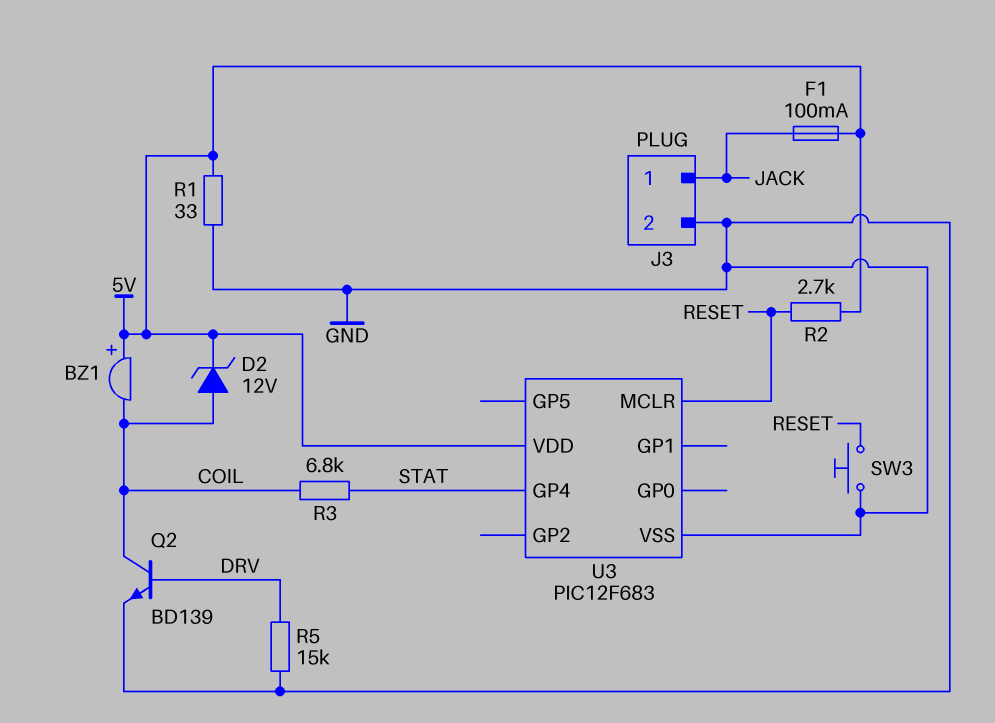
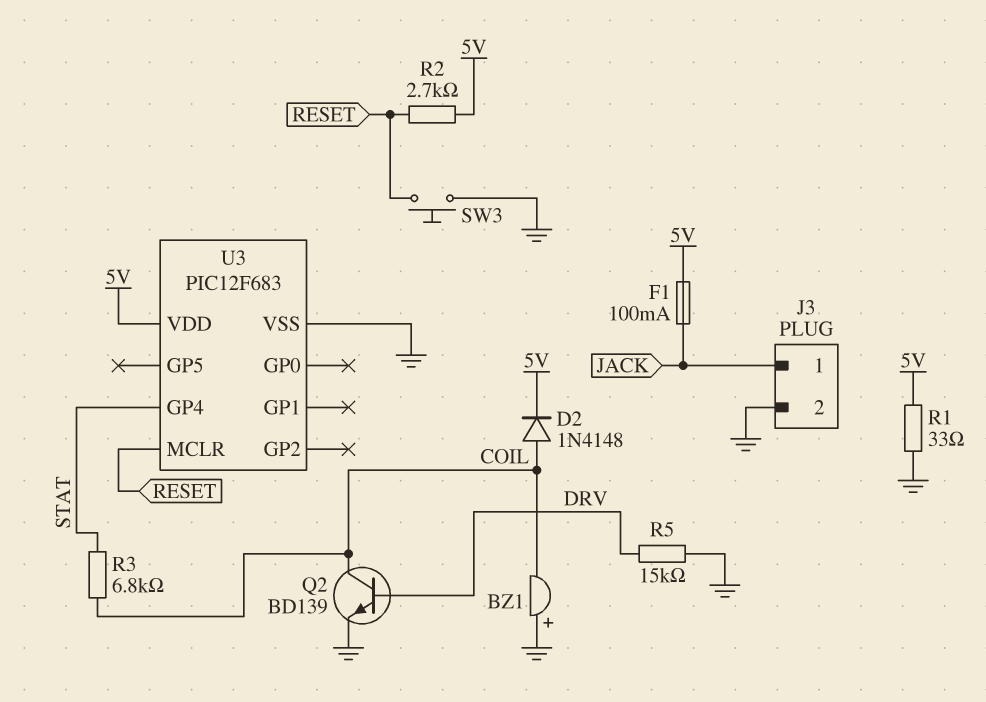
BZ1: buzzer (plus 5V, minus COIL) -> buzzer (plus GND, minus COIL)
D2: zener 12V (A COIL, K 5V) -> diode 1N4148 (A COIL, K 5V)

